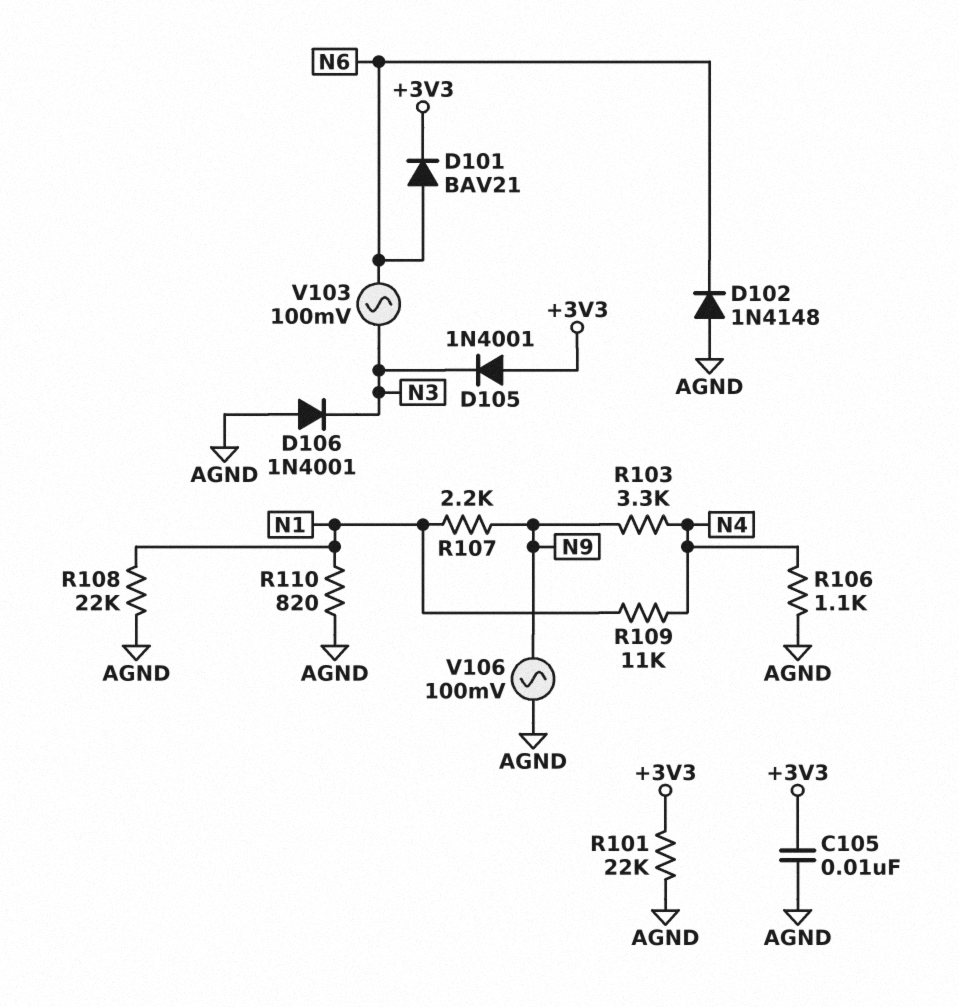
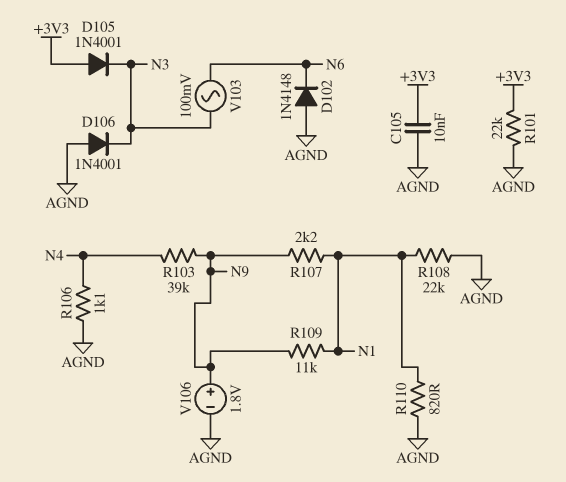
D101: diode BAV21 (A N6, K +3V3) -> none
R103: 3.3k (N4, N9) -> 39k (N4, N9)
R109: 11k (N1, N4) -> 11k (N1, N9)
V106: AC 100mV (AGND, N9) -> 1.8V (plus N9, minus AGND)

